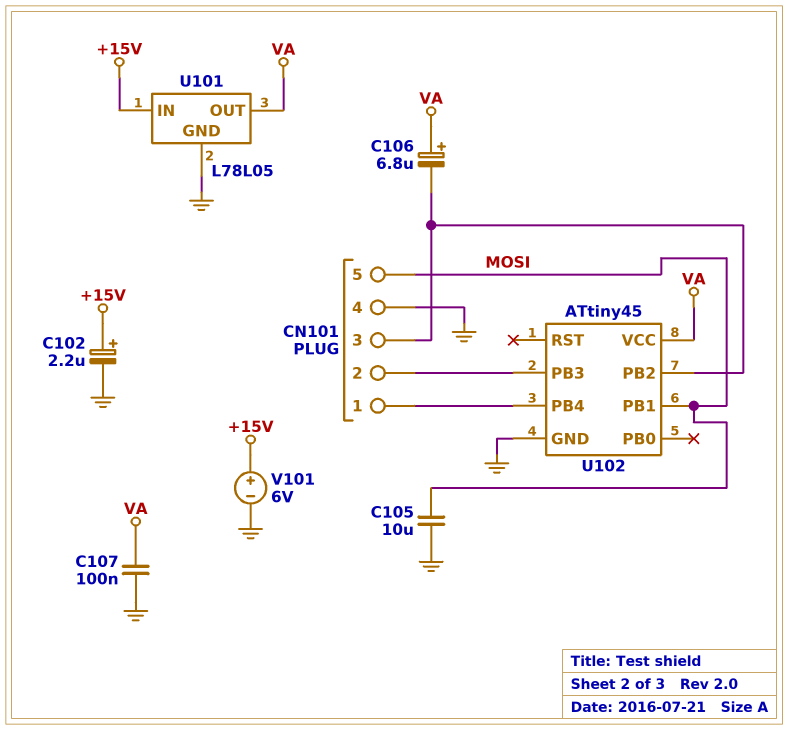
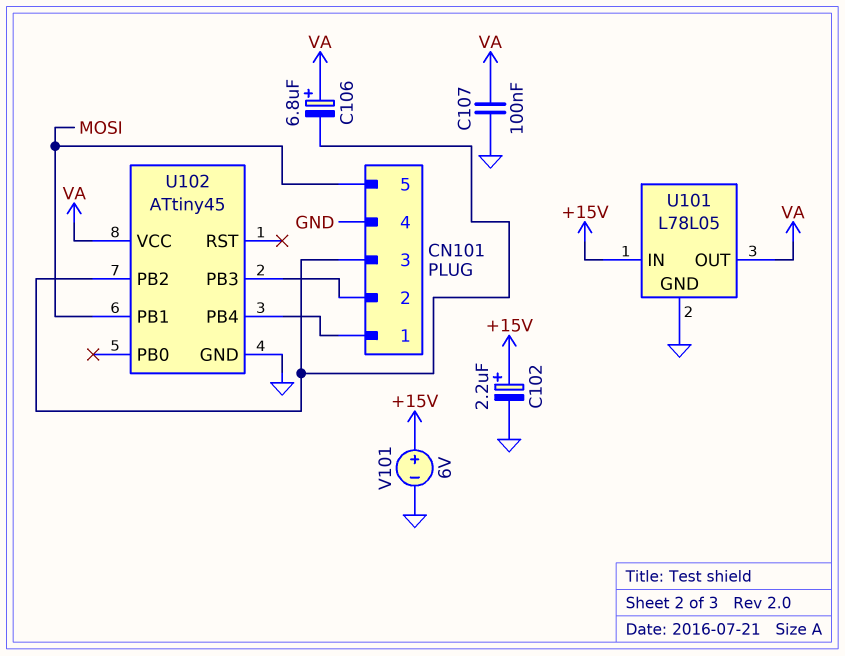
C105: 10uF (GND, MOSI) -> none

